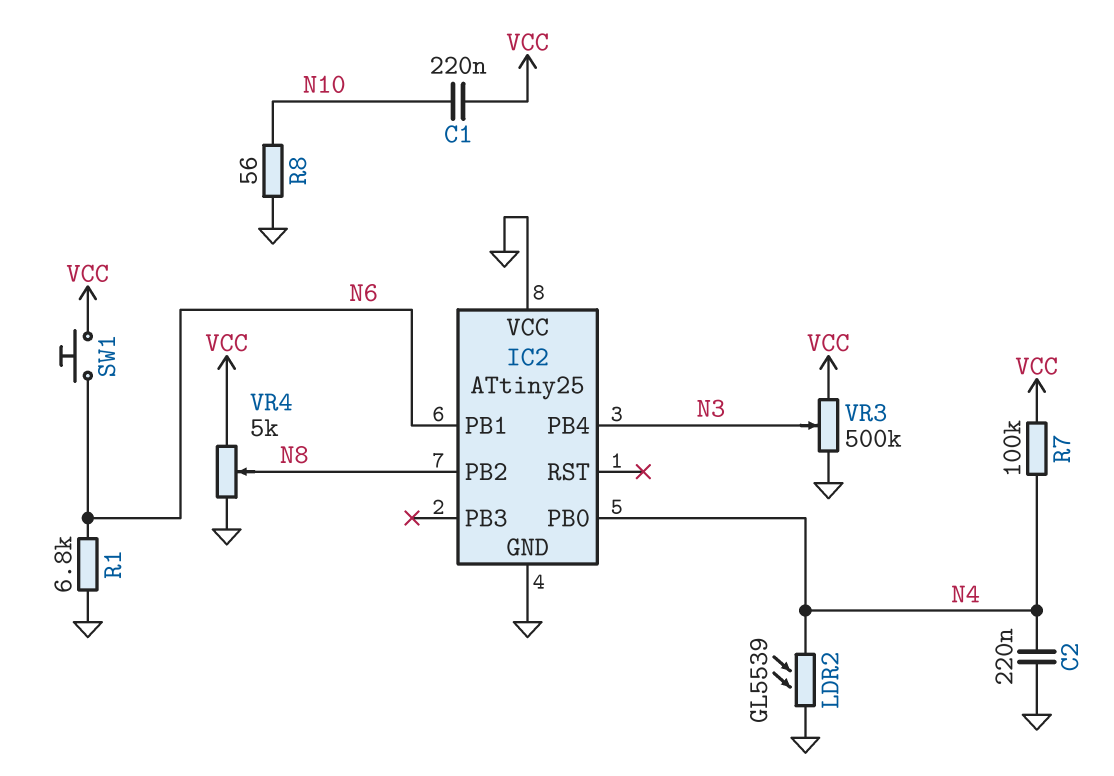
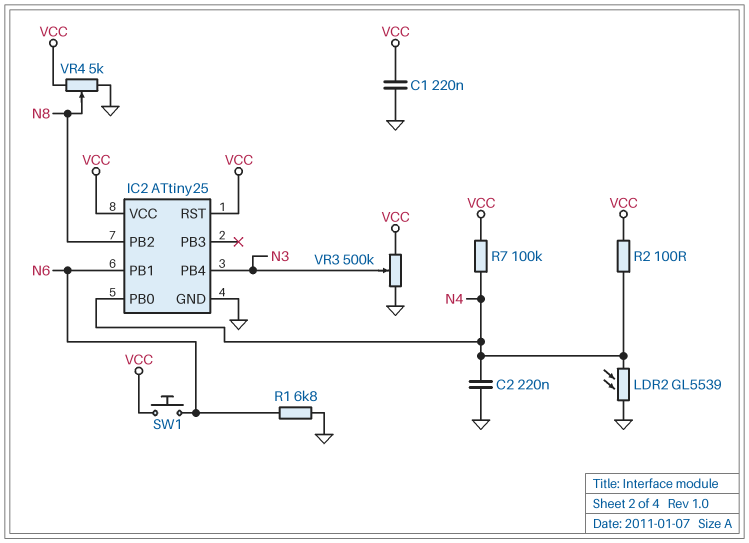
C1: 220nF (N10, VCC) -> 220nF (GND, VCC)
IC2 pin RST: none -> VCC
IC2 pin VCC: GND -> VCC
R2: none -> 100 (N4, VCC)
R8: 56 (GND, N10) -> none

